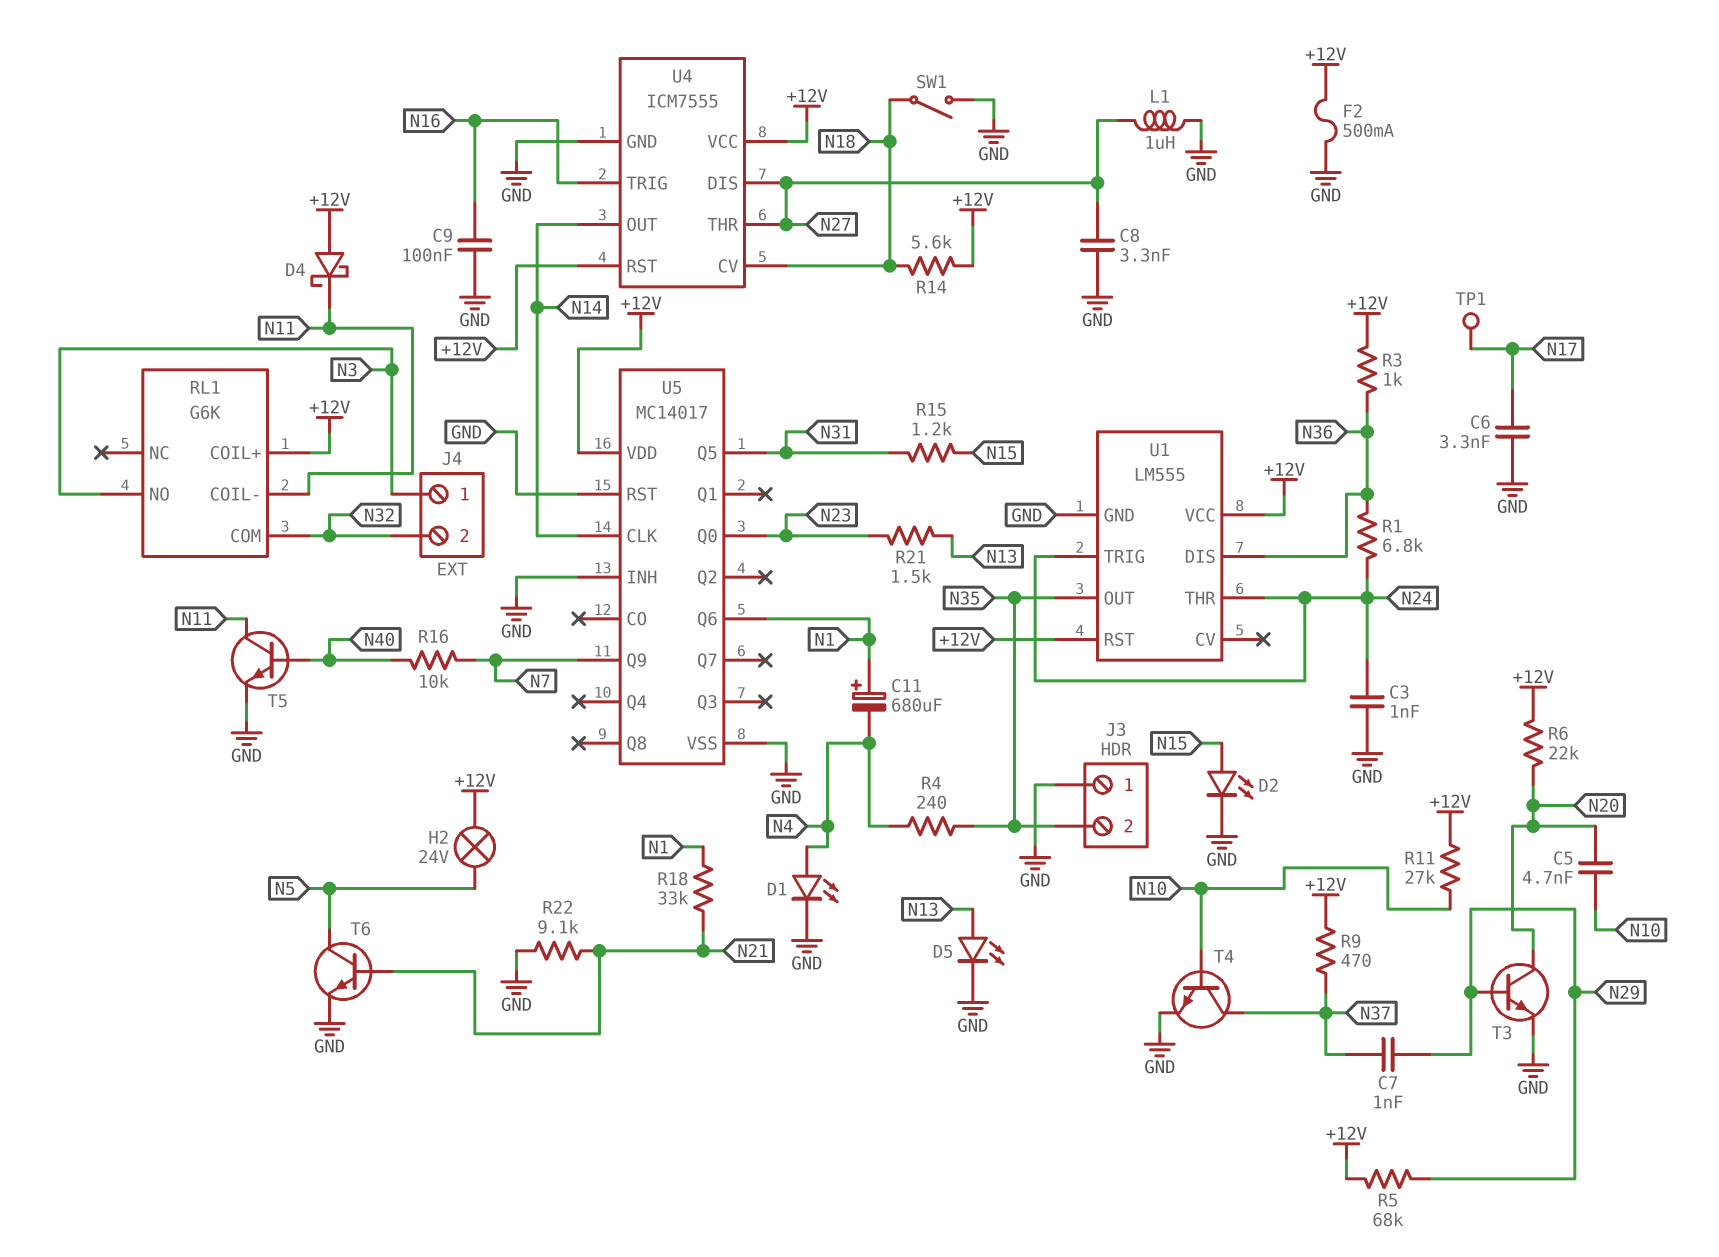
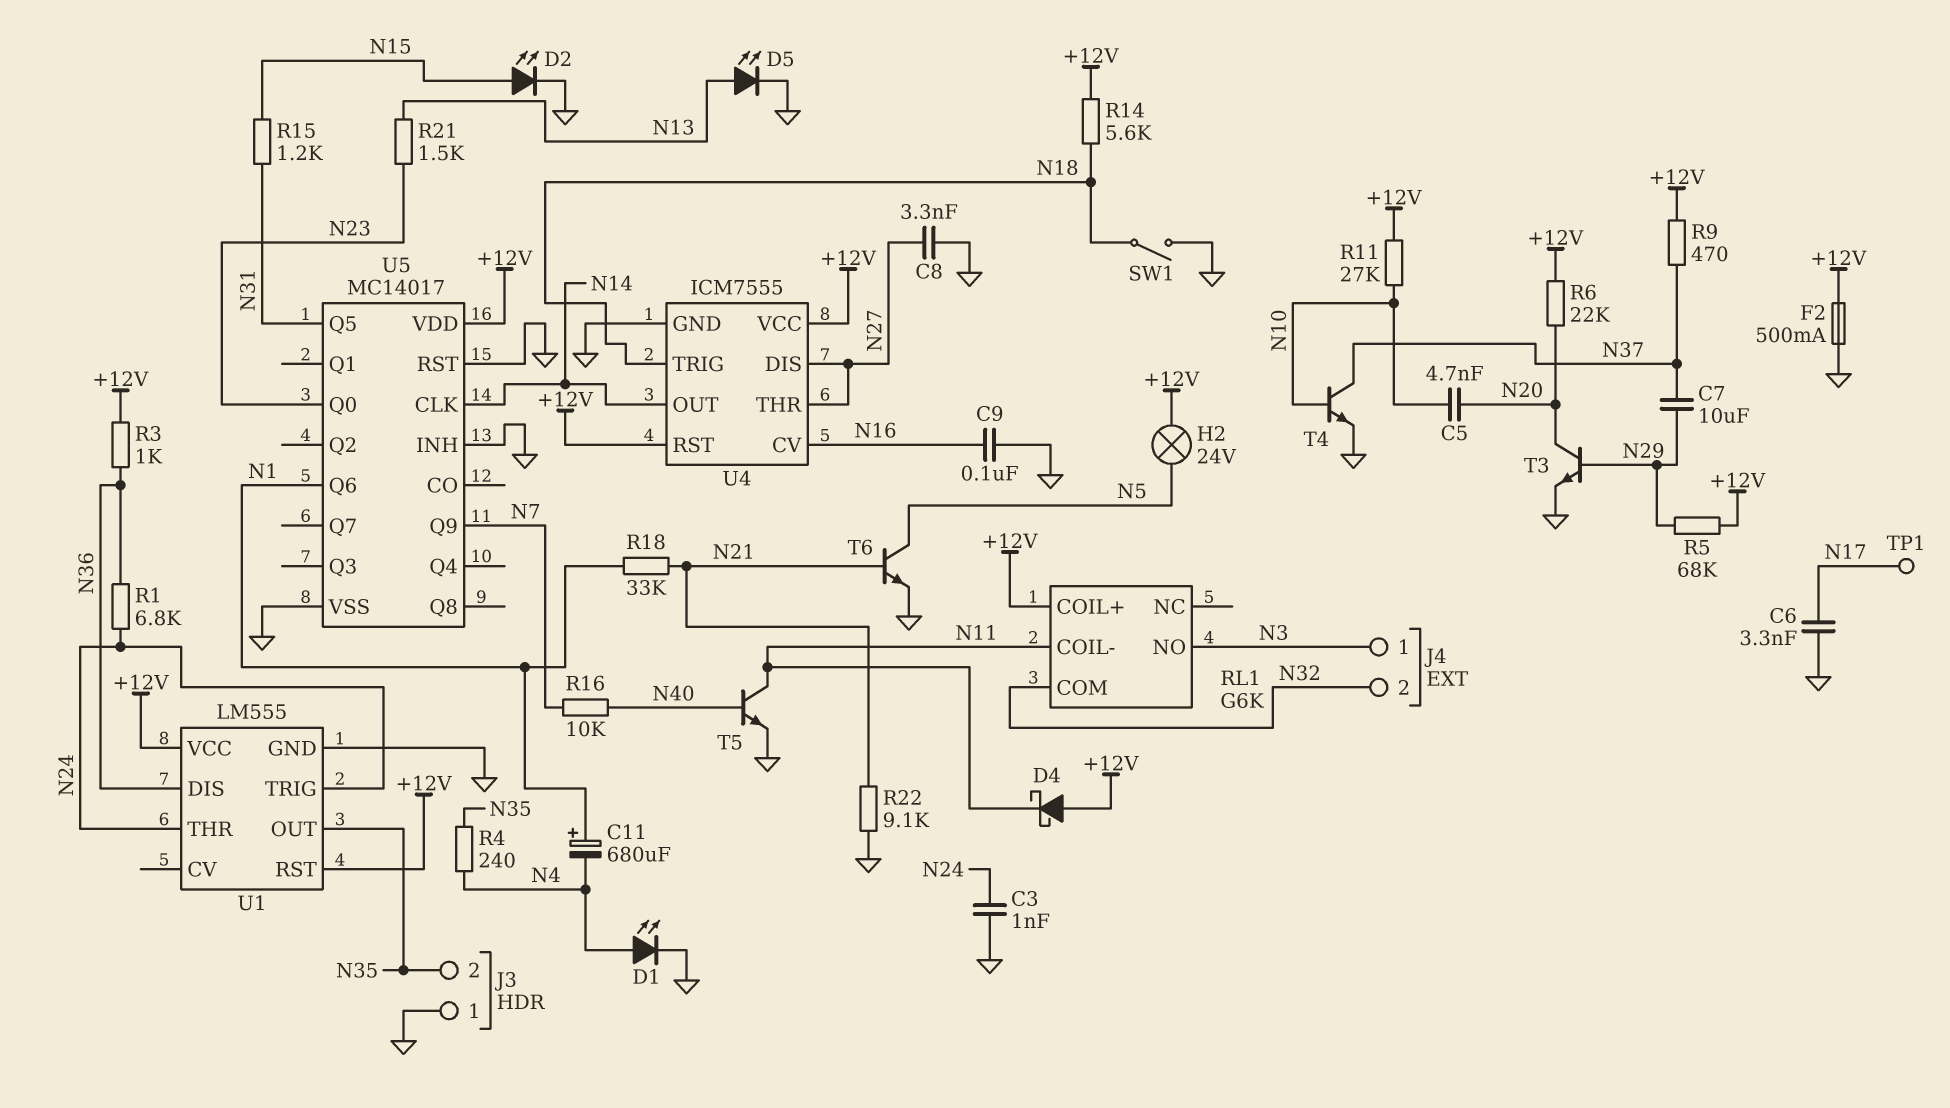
C7: 1nF (N29, N37) -> 10uF (N29, N37)
L1: 1uH (GND, N27) -> none
U4 pin CV: N18 -> N16
U4 pin TRIG: N16 -> N18

